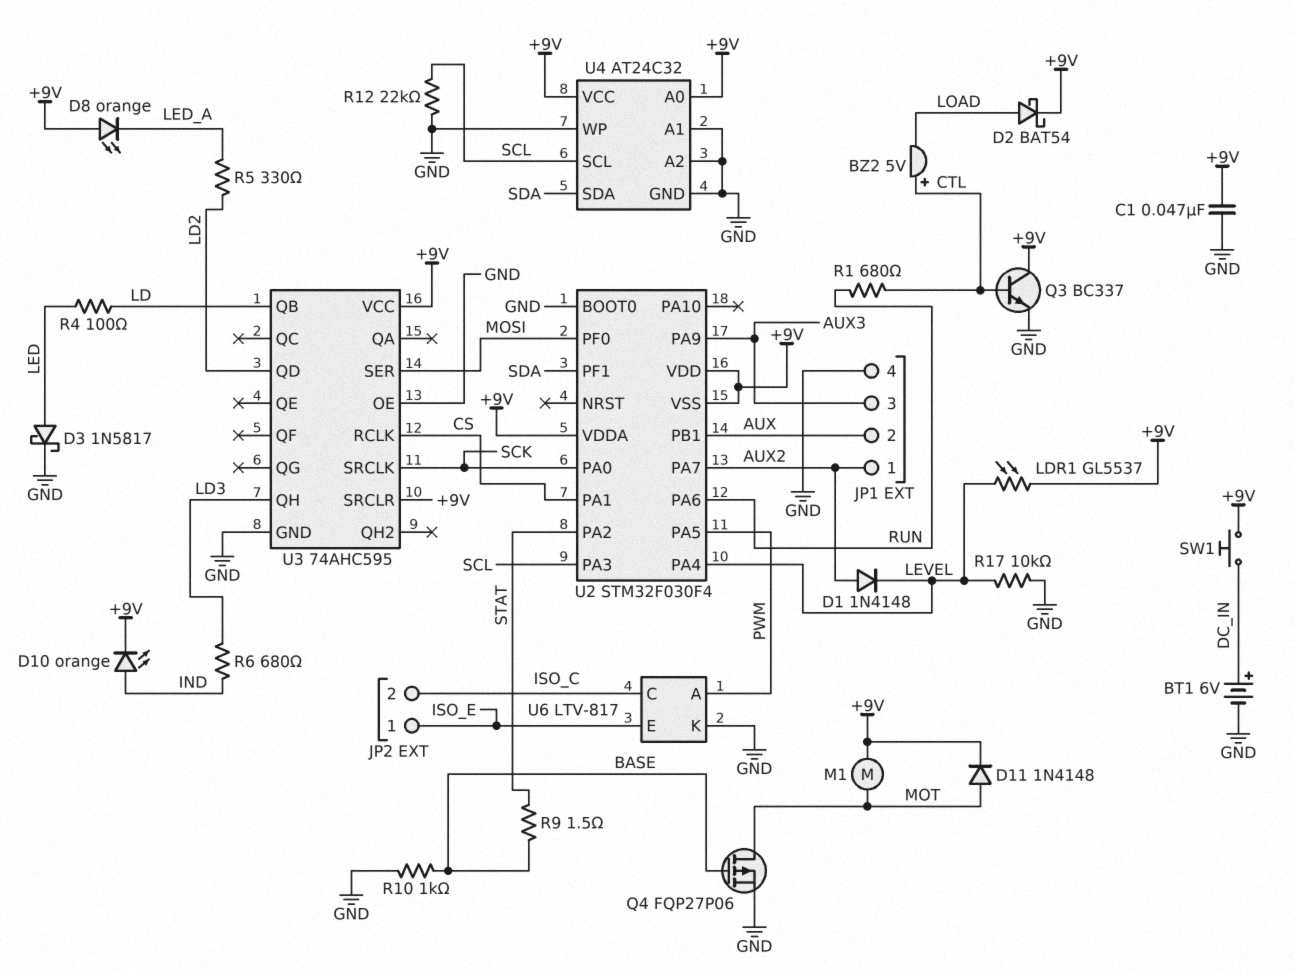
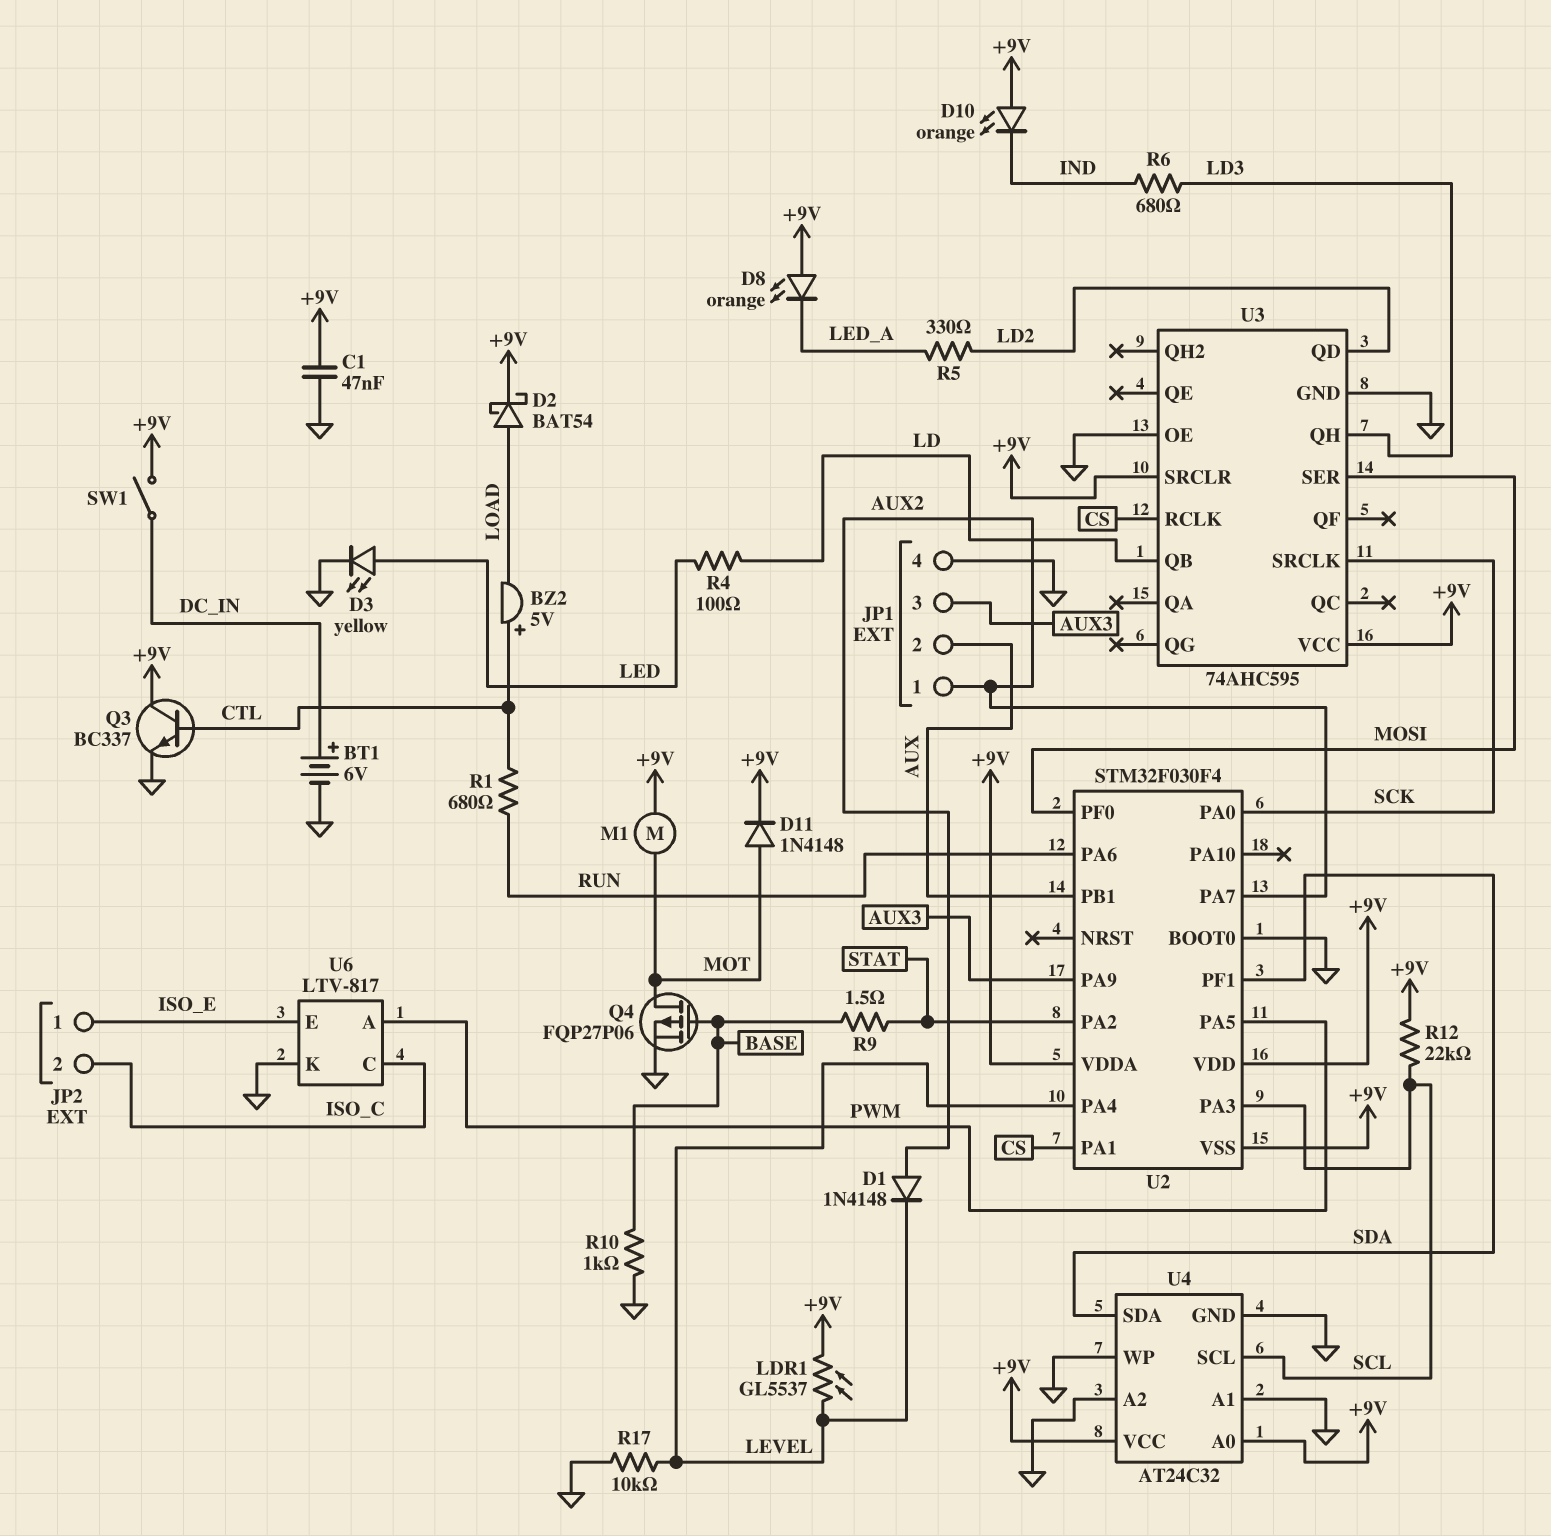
D3: schottky 1N5817 (A LED, K GND) -> LED yellow (A LED, K GND)
D10: LED orange (A IND, K +9V) -> LED orange (A +9V, K IND)
R12: 22k (GND, SCL) -> 22k (+9V, SCL)
SW1: button (+9V, DC_IN) -> switch (+9V, DC_IN)

